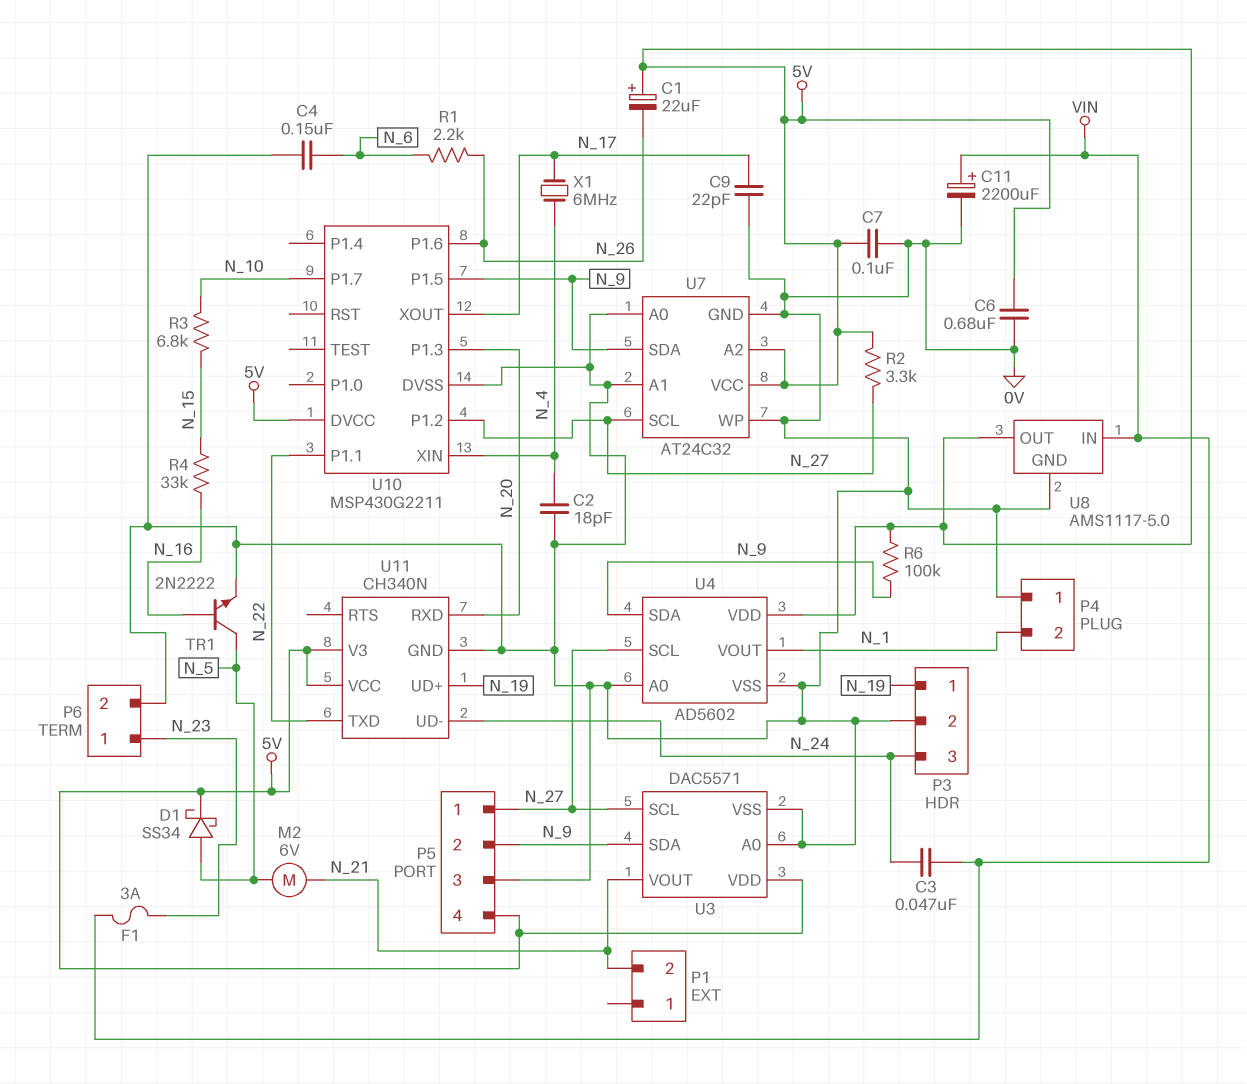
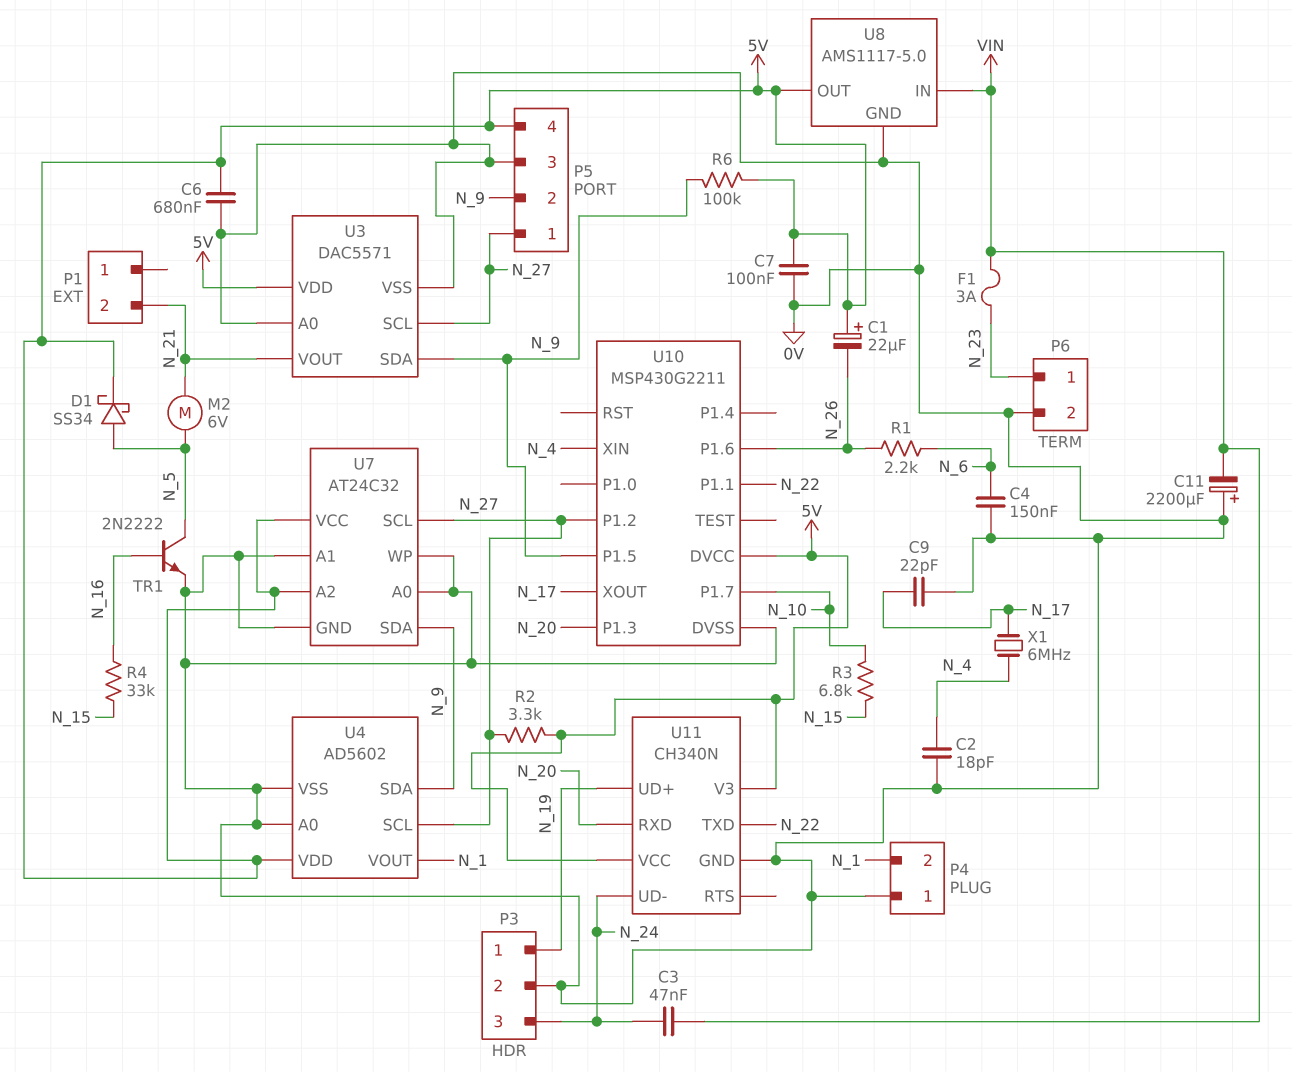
C11: 2200uF (plus VIN, minus 0V) -> 2200uF (plus 0V, minus VIN)

